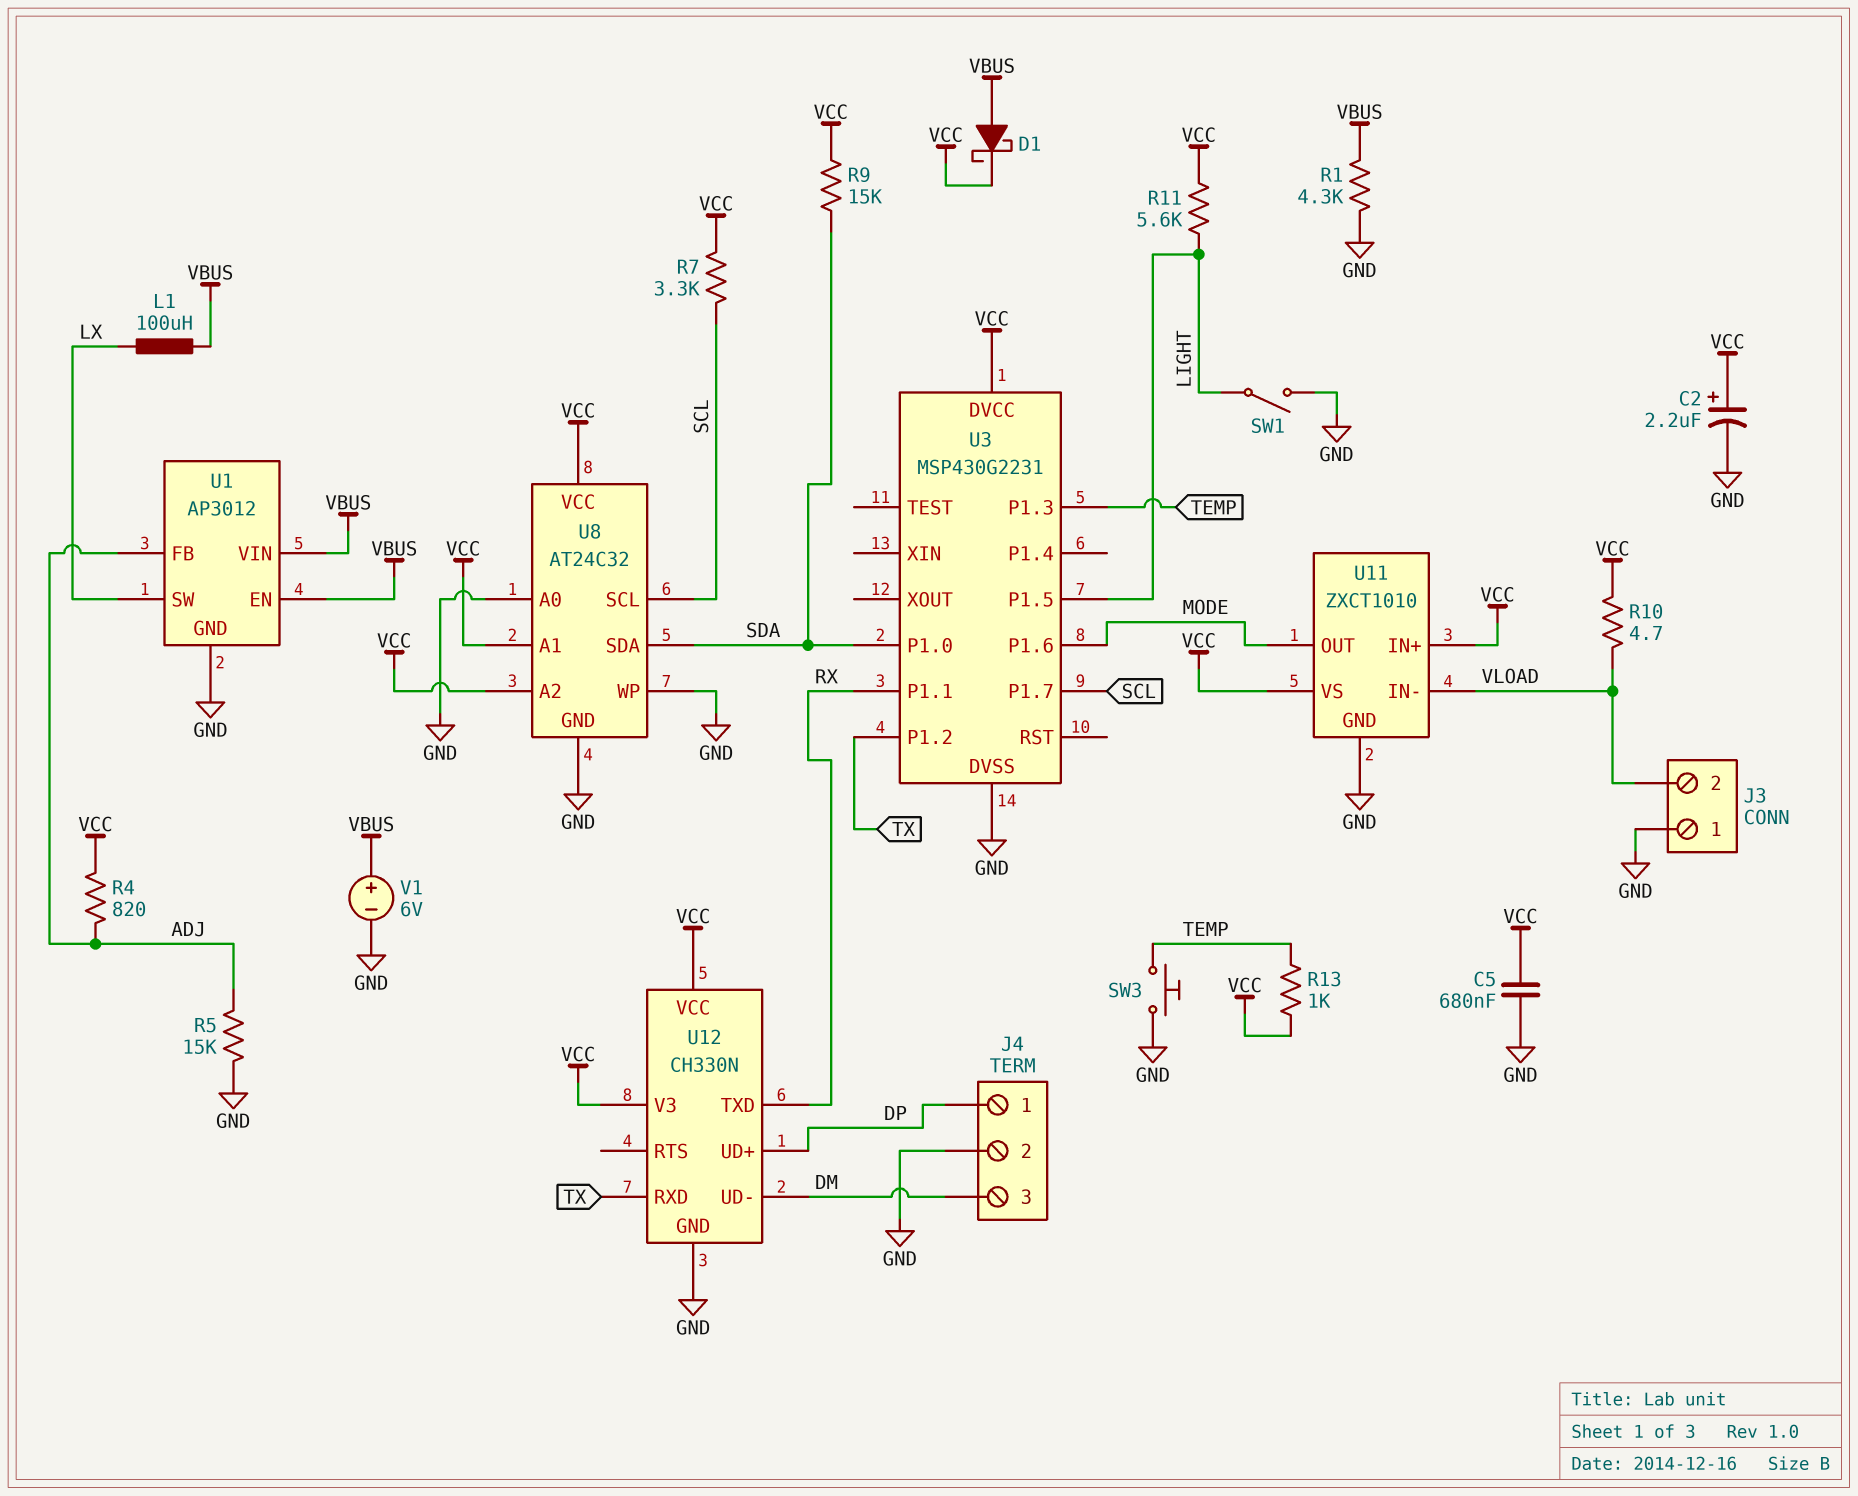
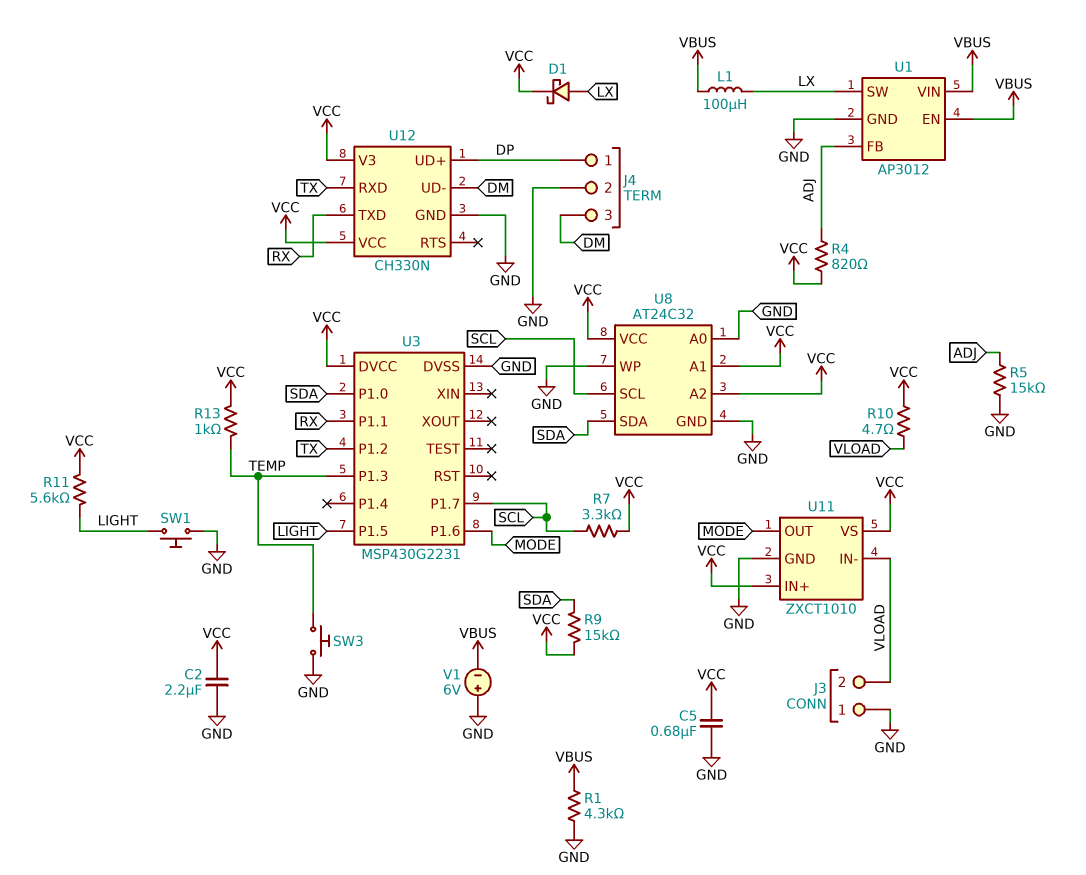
C2: 2.2uF (plus VCC, minus GND) -> 2.2uF (GND, VCC)
D1: schottky (A VBUS, K VCC) -> schottky (A LX, K VCC)
SW1: switch (GND, LIGHT) -> button (GND, LIGHT)
V1: 6V (plus VBUS, minus GND) -> 6V (plus GND, minus VBUS)

